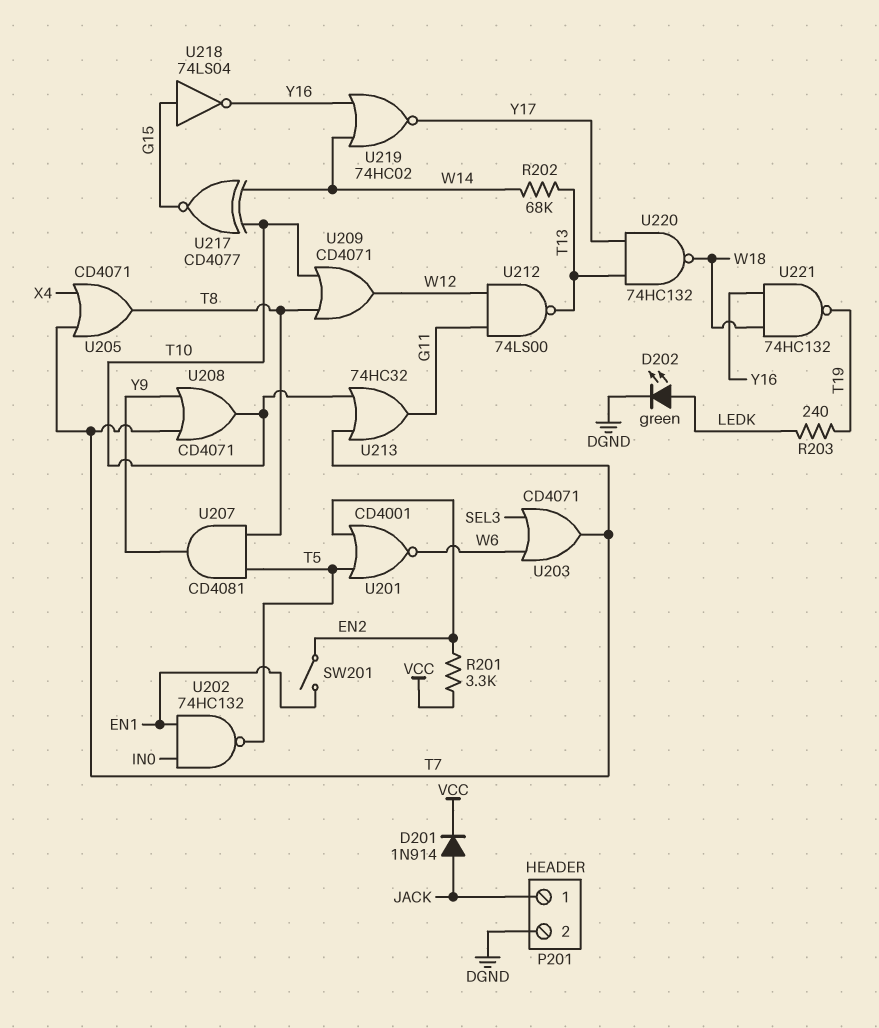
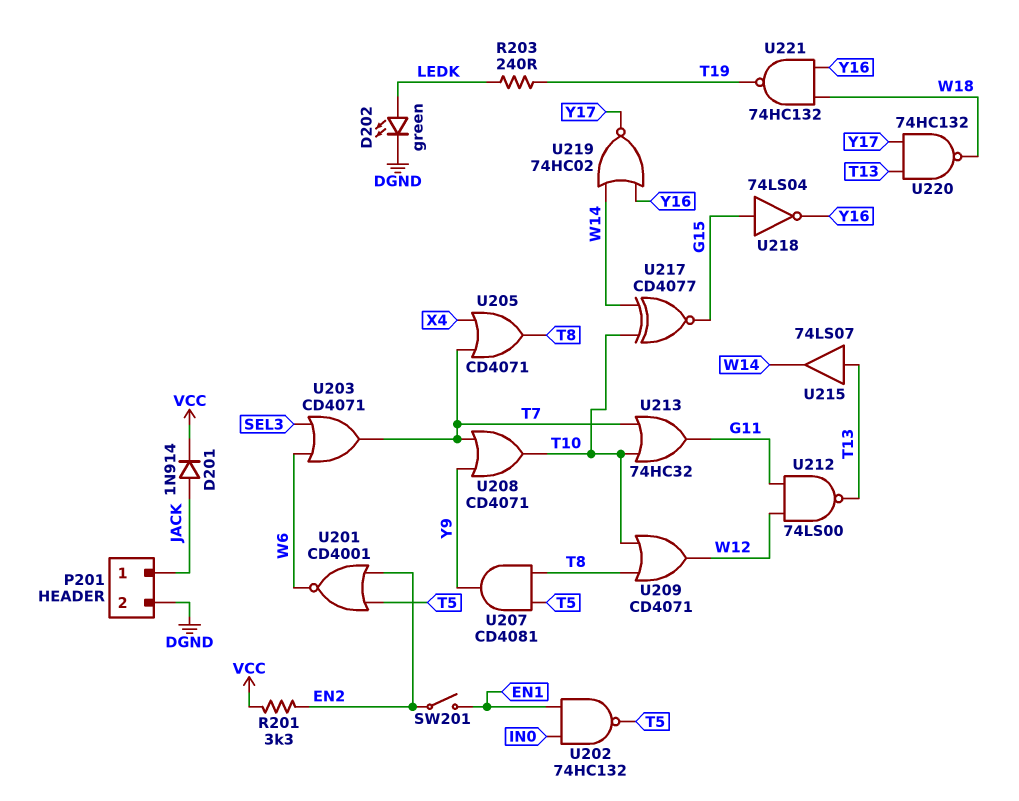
R202: 68k (T13, W14) -> none
U215: none -> buffer 74LS07 (in T13, out W14)

